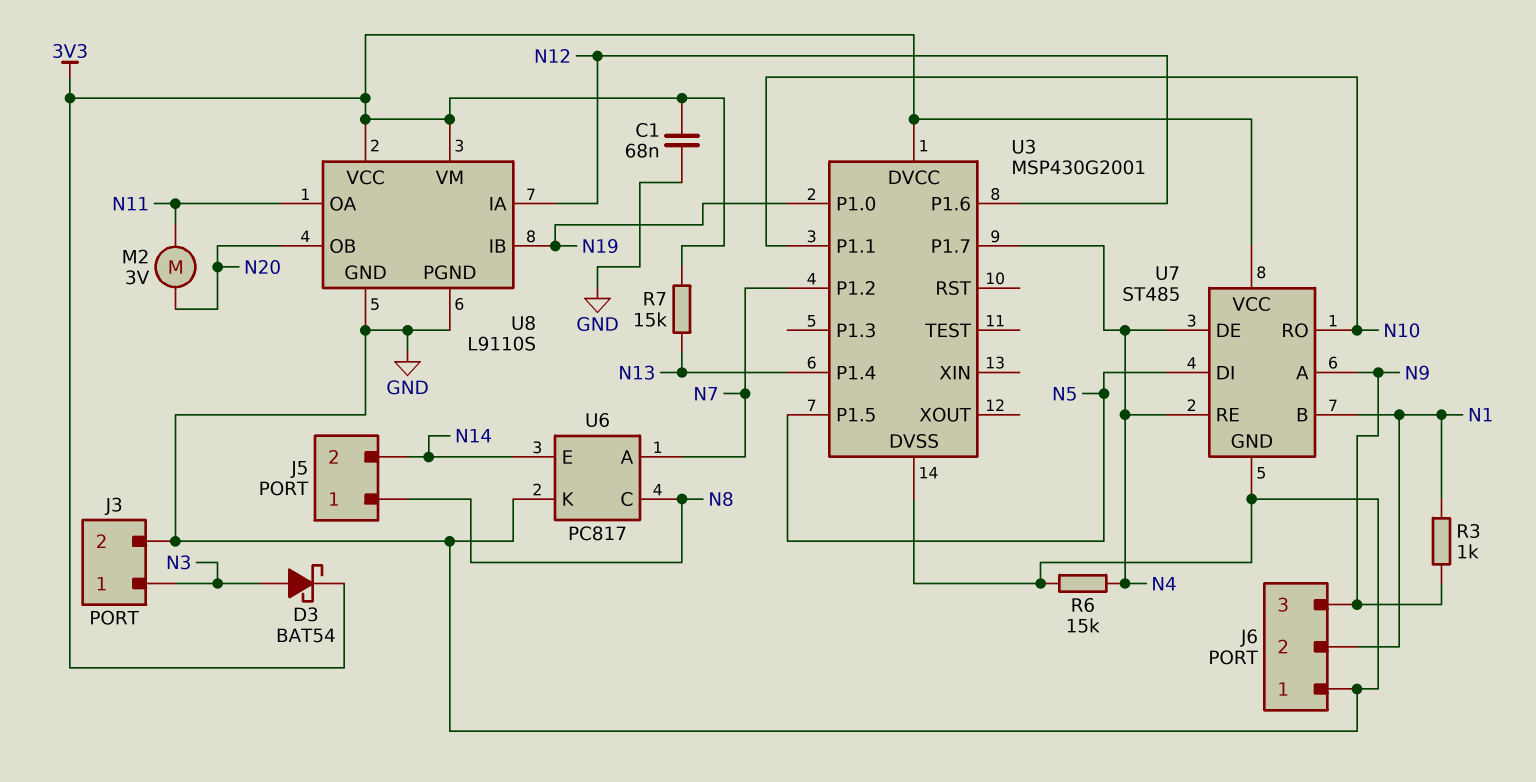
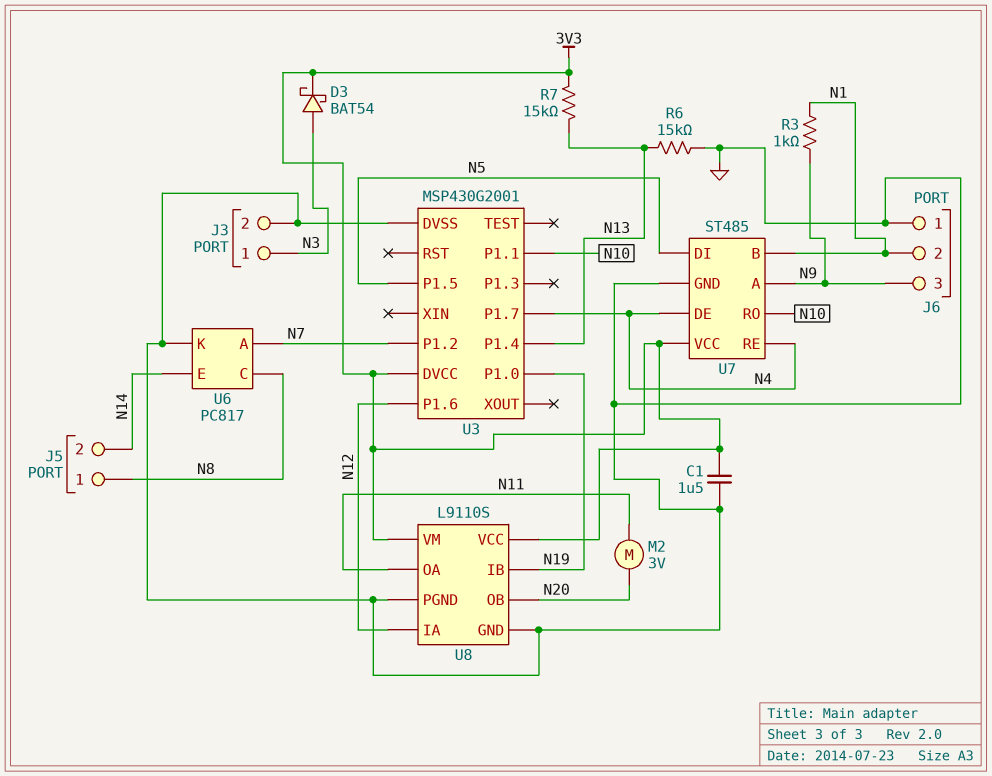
C1: 68nF (3V3, GND) -> 1.5uF (3V3, GND)
R6: 15k (GND, N4) -> 15k (GND, N13)

